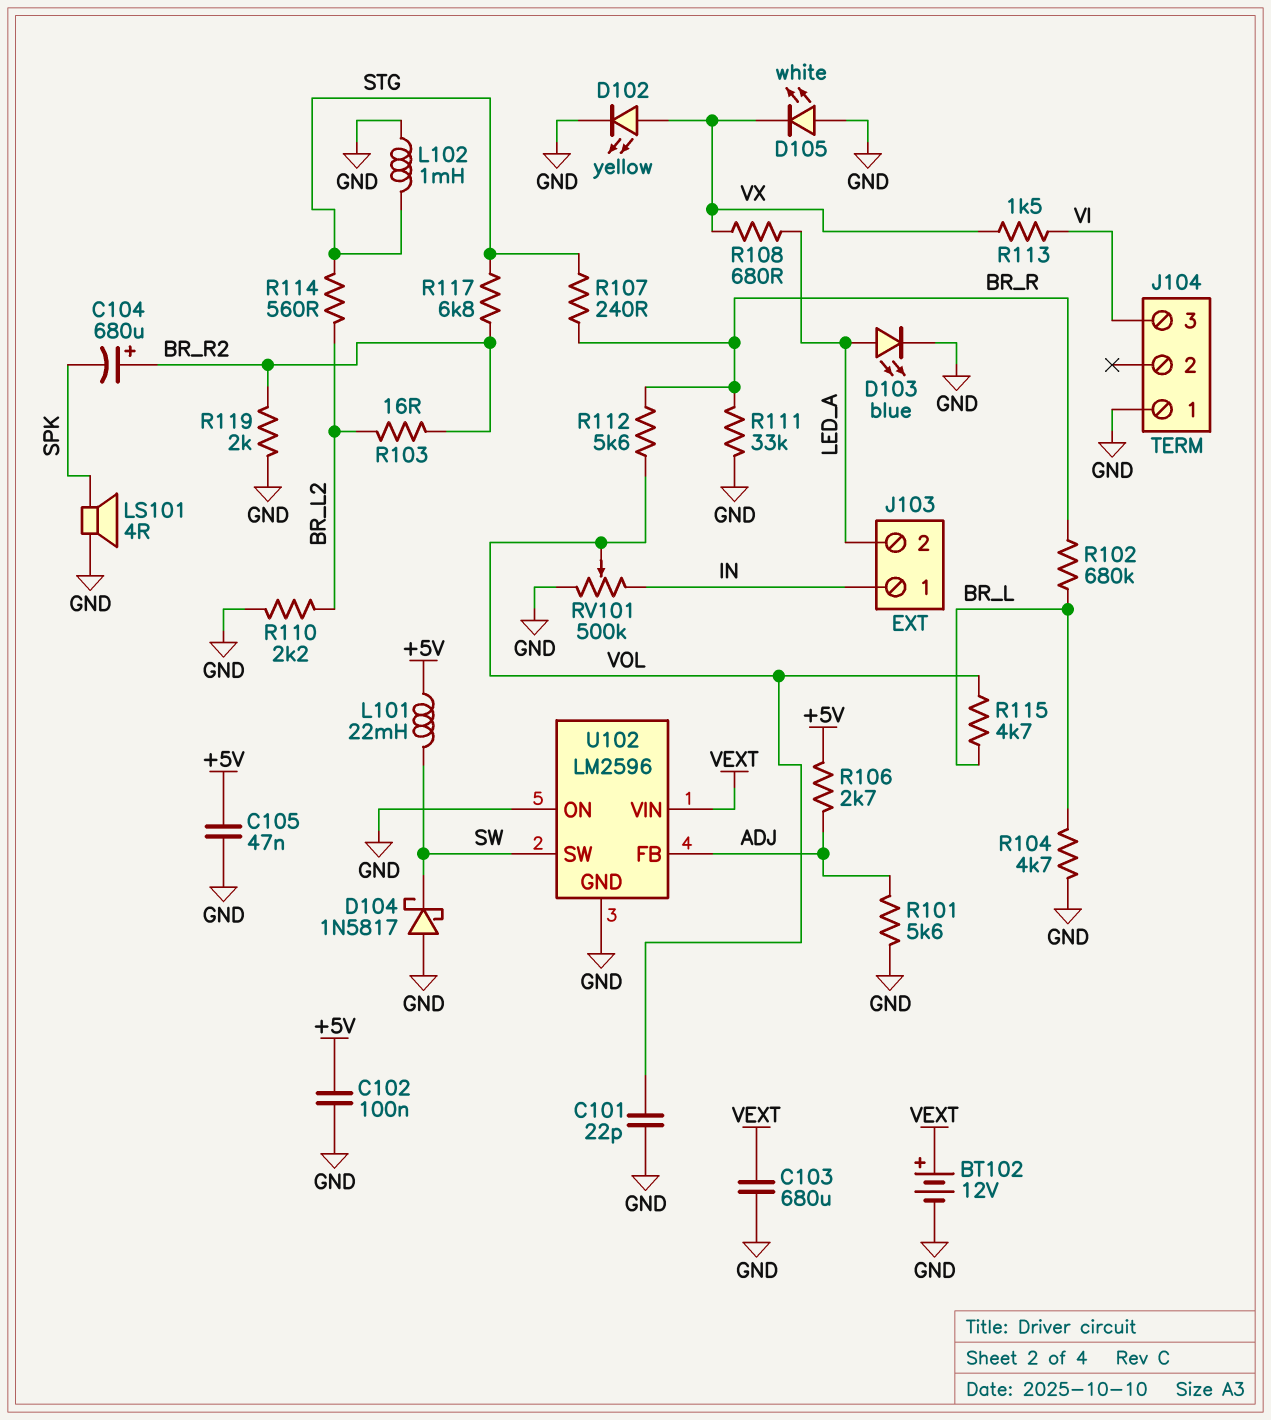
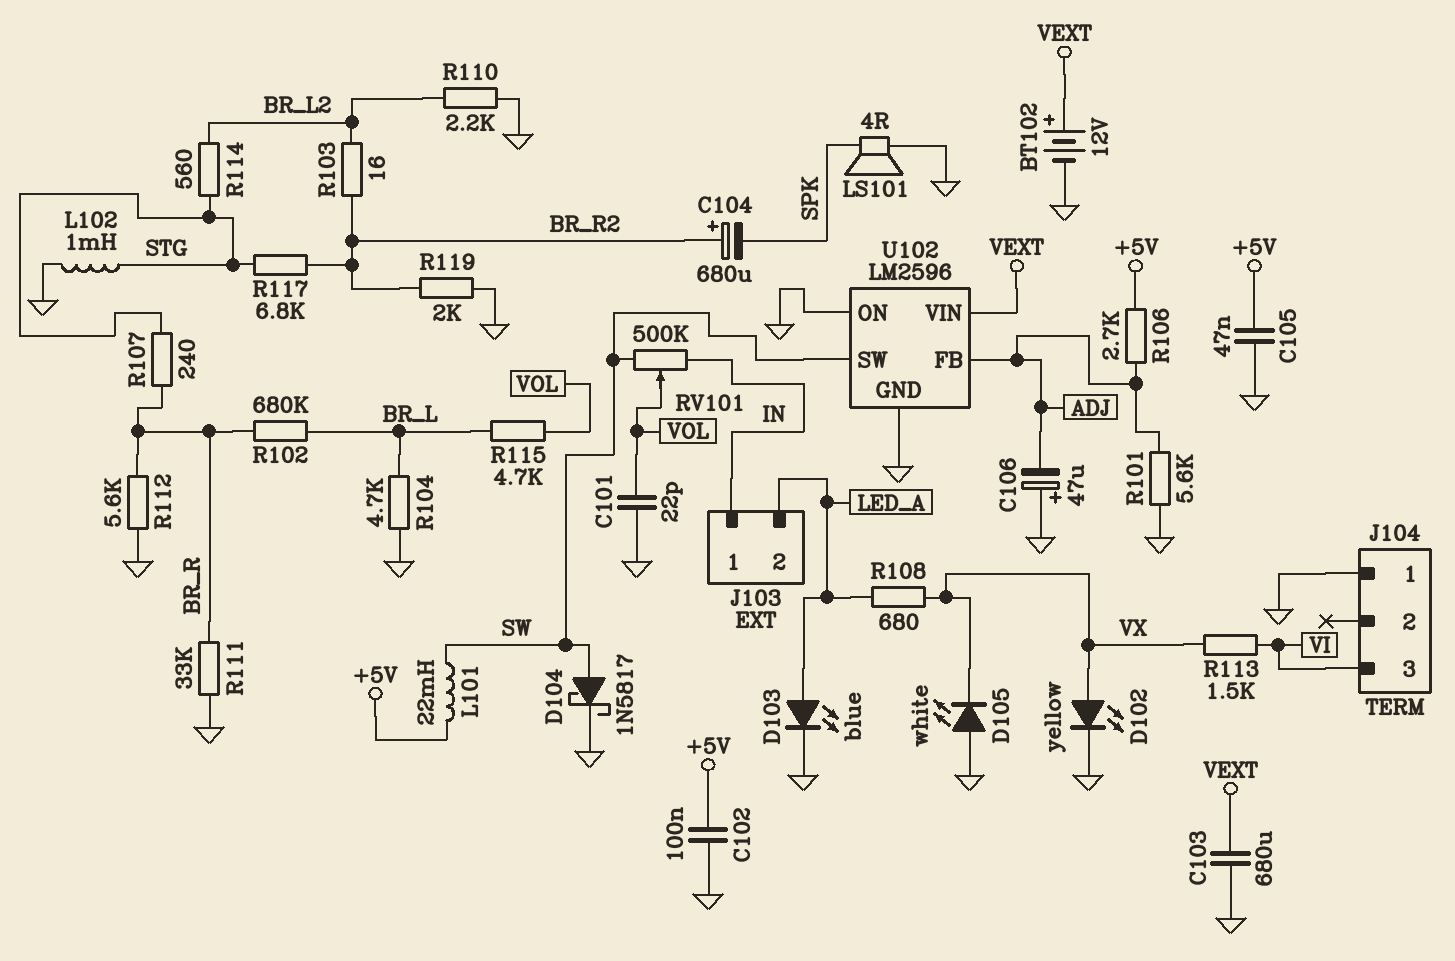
C106: none -> 47uF (plus GND, minus ADJ)
D104: schottky 1N5817 (A GND, K SW) -> schottky 1N5817 (A SW, K GND)
R112: 5.6k (BR_R, VOL) -> 5.6k (BR_R, GND)
RV101: 500k (GND, IN, wiper VOL) -> 500k (IN, SW, wiper VOL)

